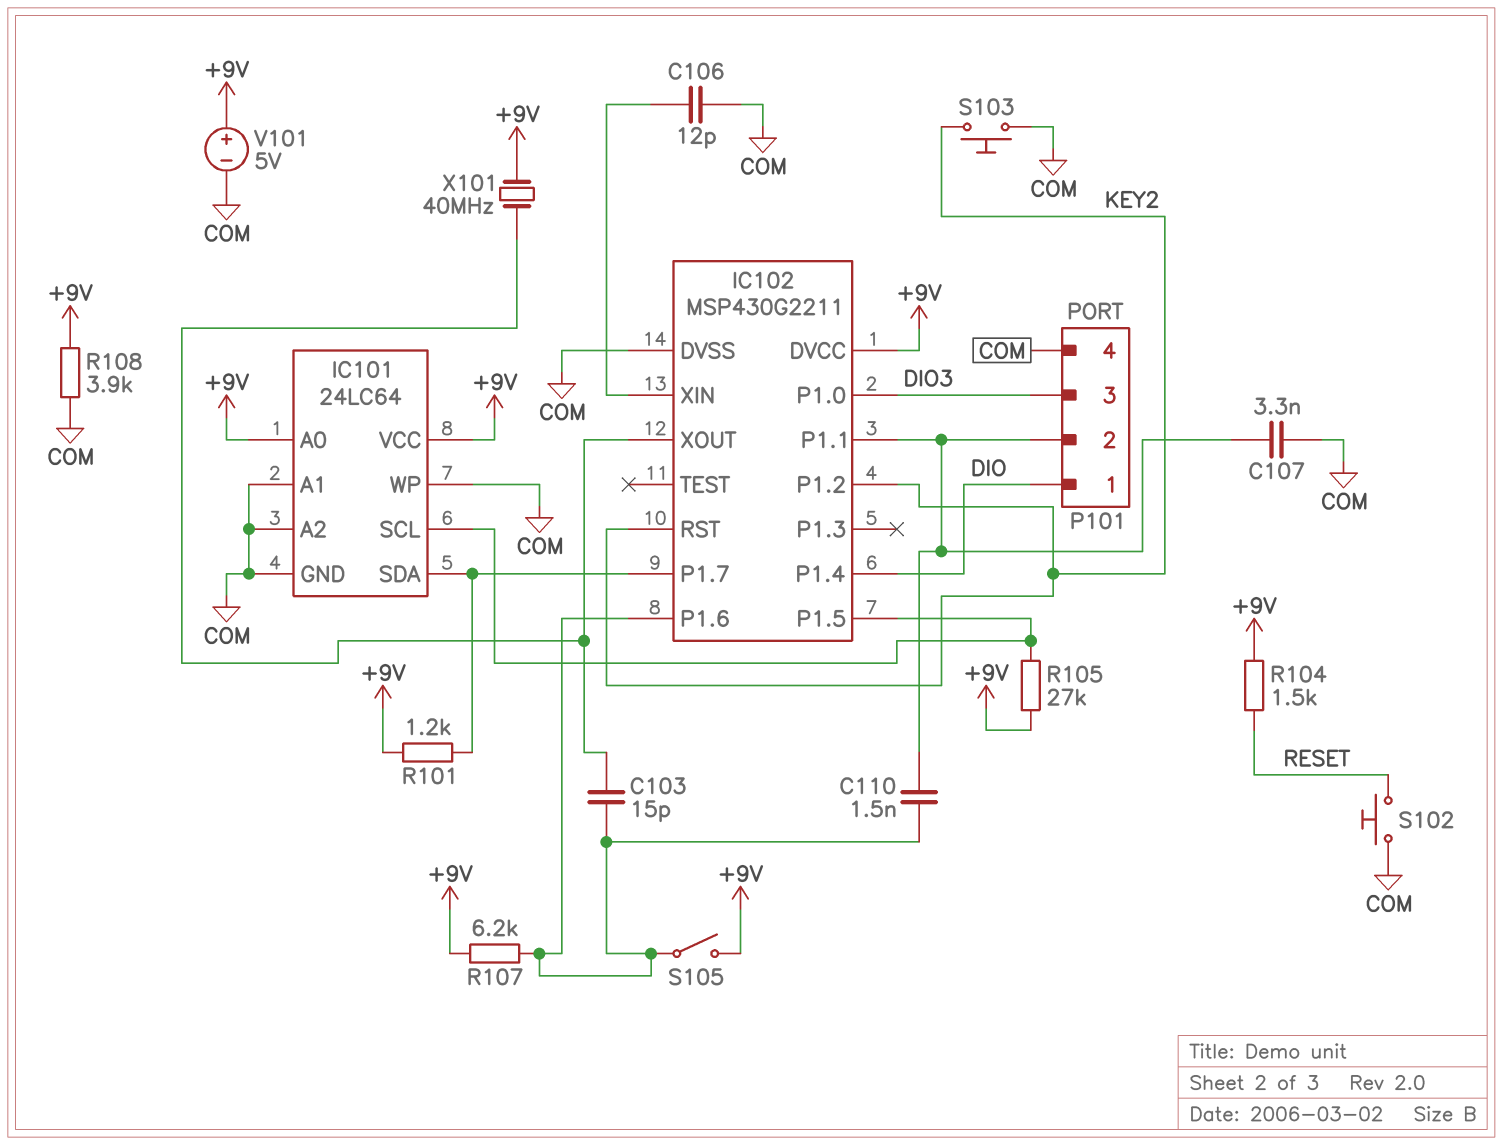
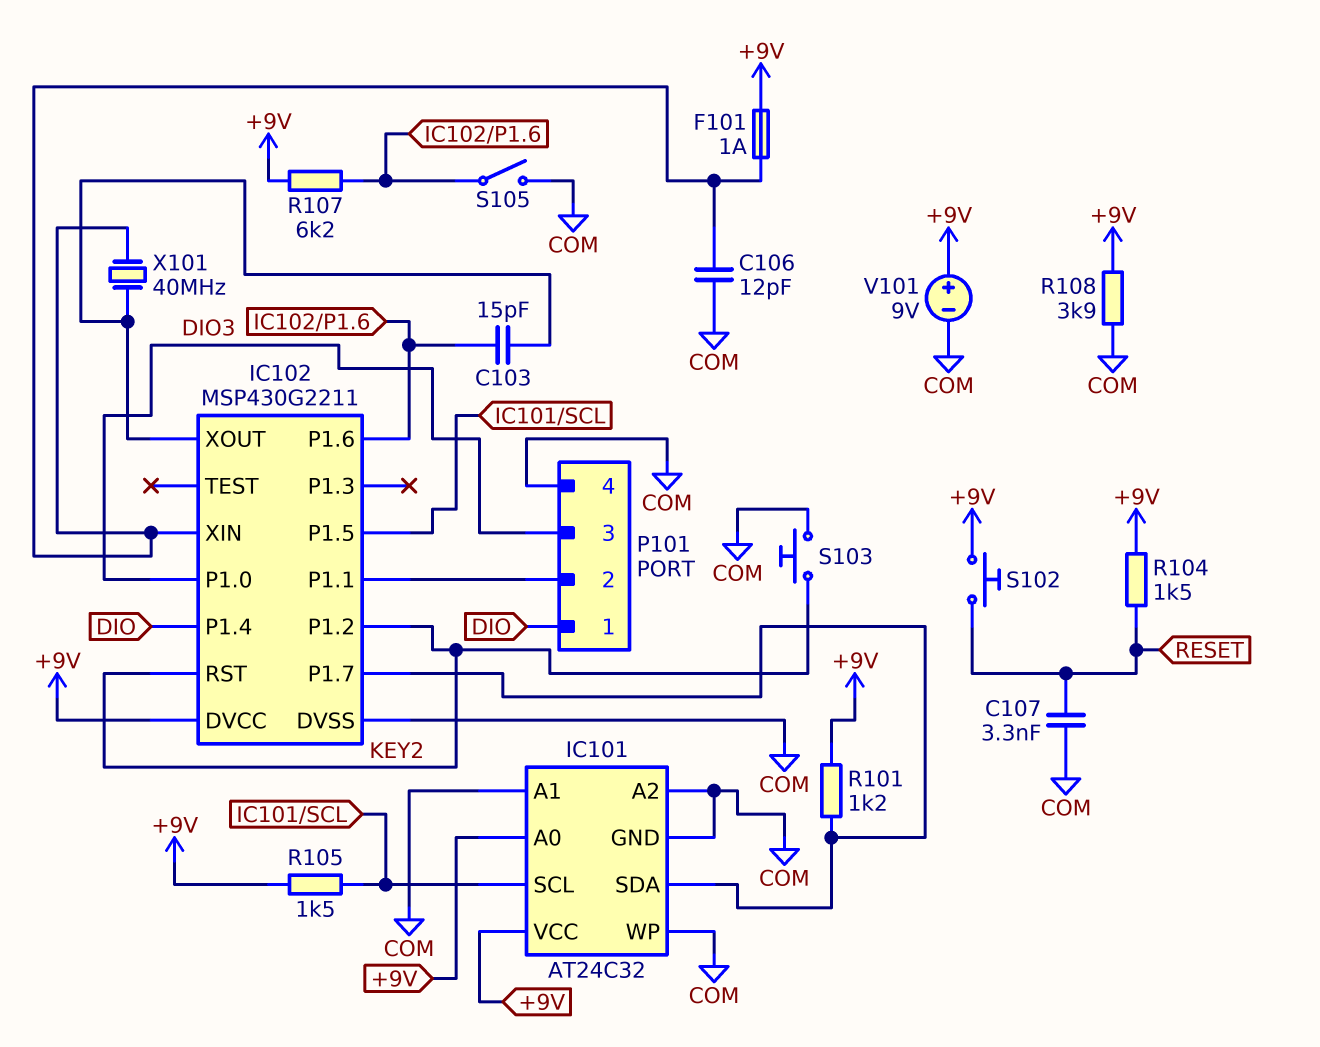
C107: 3.3nF (COM, IC102/P1.1) -> 3.3nF (COM, RESET)
C110: 1.5nF (IC102/P1.1, IC102/P1.6) -> none
F101: none -> 1A (+9V, IC102/XIN)
IC101: 24LC64 -> AT24C32
R105: 27k (+9V, IC101/SCL) -> 1.5k (+9V, IC101/SCL)
S102: button (COM, RESET) -> button (+9V, RESET)
S105: switch (+9V, IC102/P1.6) -> switch (COM, IC102/P1.6)
V101: 5V (plus +9V, minus COM) -> 9V (plus +9V, minus COM)
X101: 40MHz (+9V, IC102/XOUT) -> 40MHz (IC102/XIN, IC102/XOUT)

